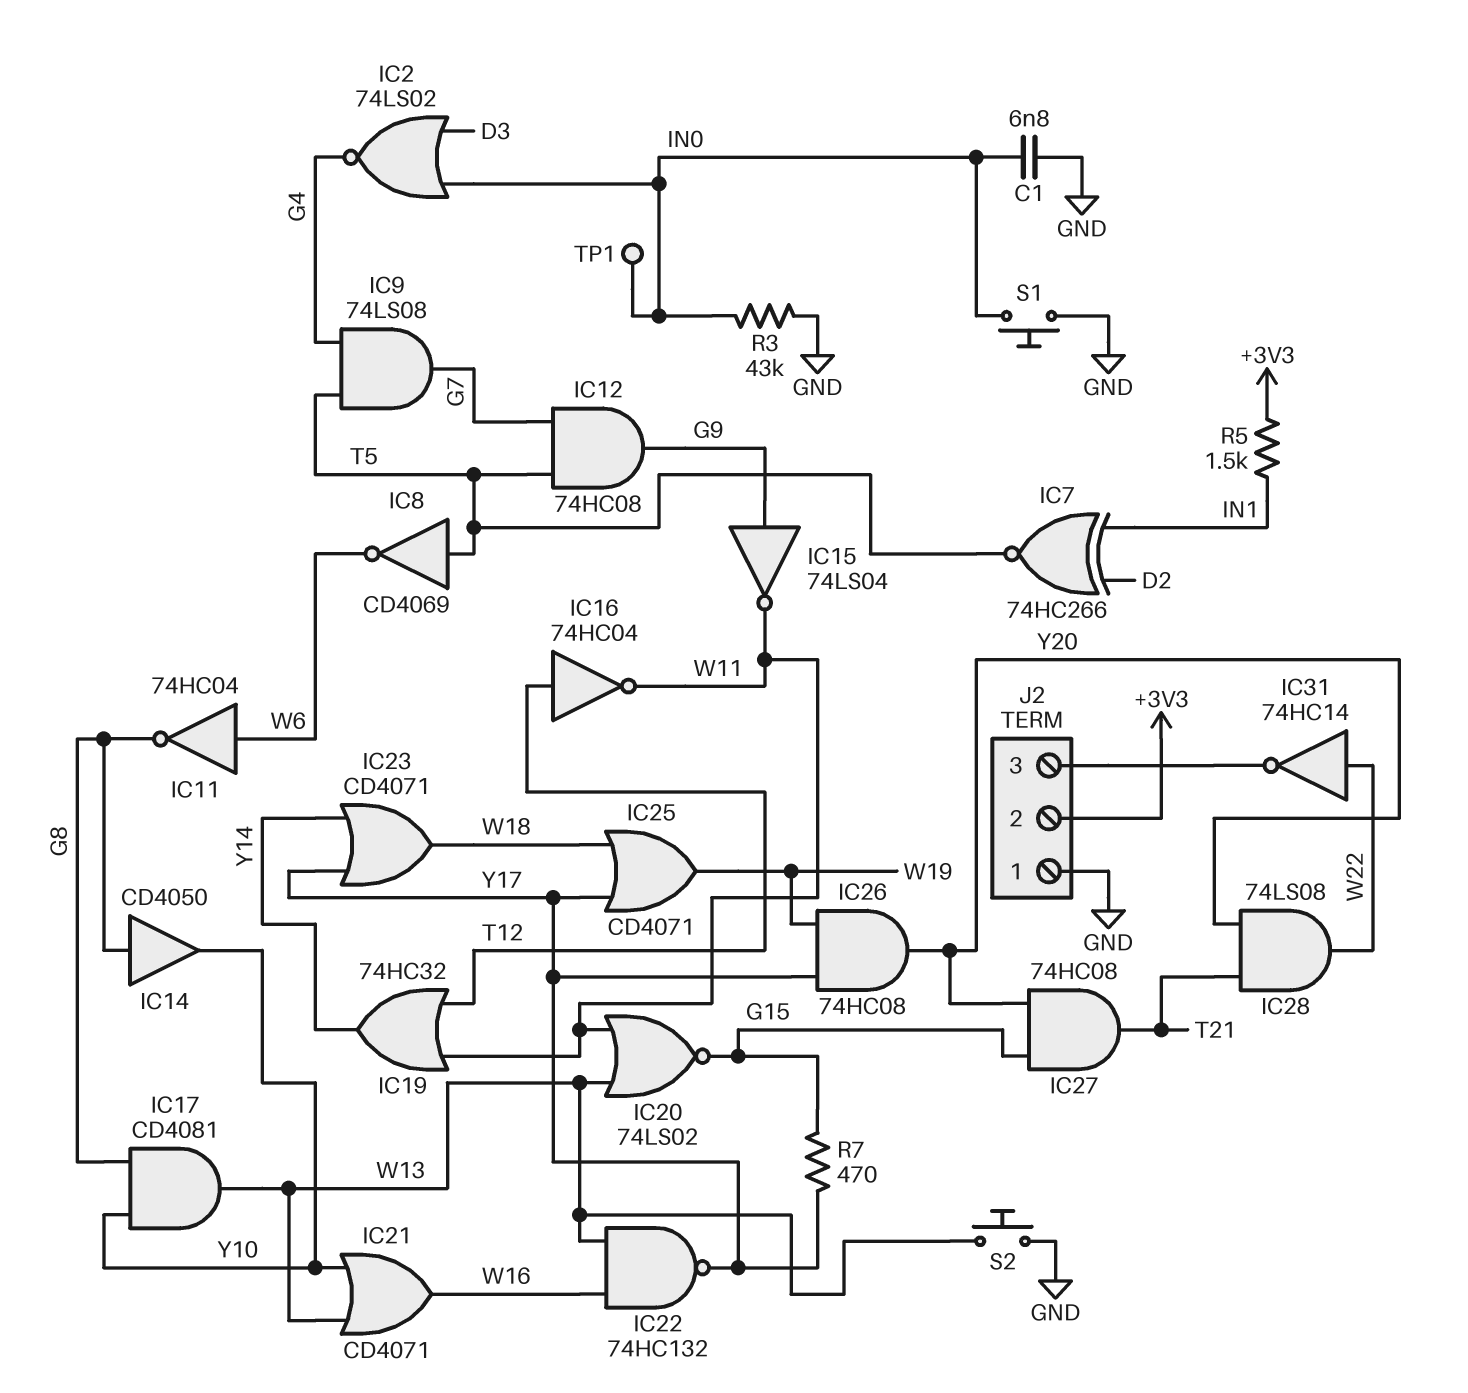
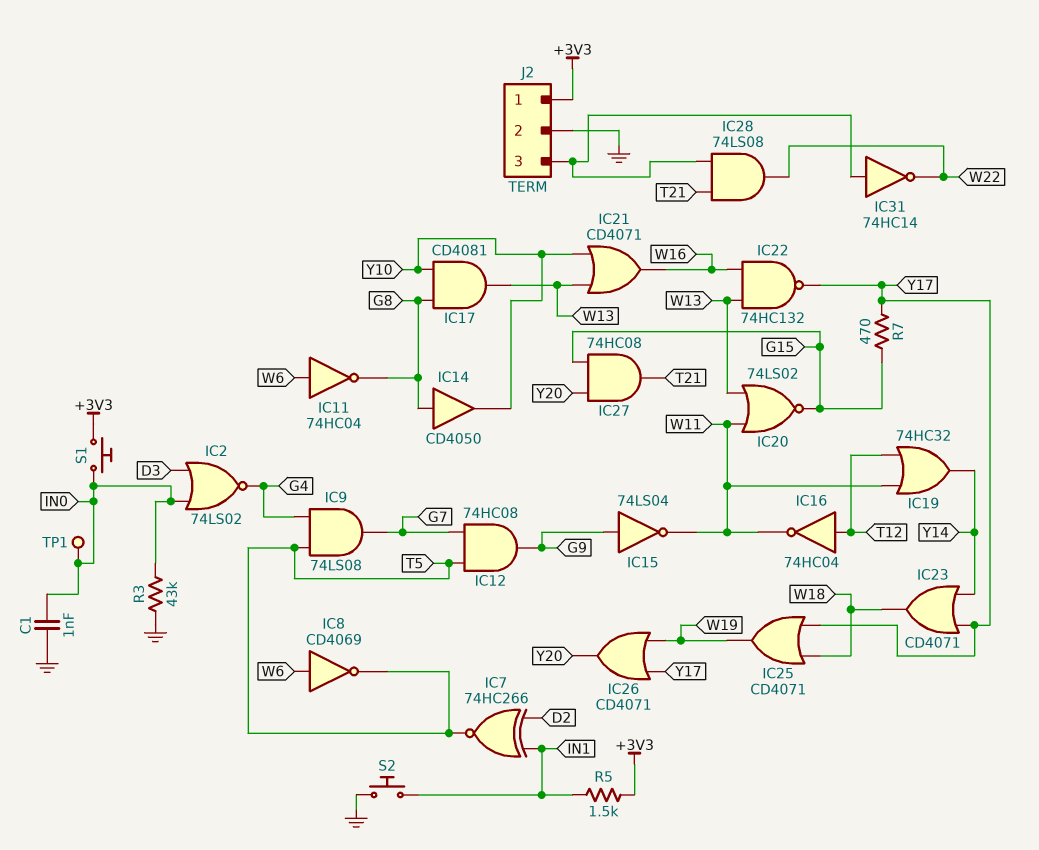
C1: 6.8nF (GND, IN0) -> 1nF (GND, IN0)
IC8: NOT CD4069 (in T5, out W6) -> NOT CD4069 (in W6, out T5)
IC26: AND 74HC08 (in W19, in Y17, out Y20) -> OR CD4071 (in W19, in Y17, out Y20)
IC28: AND 74LS08 (in T21, in Y20, out W22) -> AND 74LS08 (in J2/3, in T21, out W22)
IC31: NOT 74HC14 (in W22, out J2/3) -> NOT 74HC14 (in J2/3, out W22)
J2 pin 1: GND -> +3V3
J2 pin 2: +3V3 -> GND
S1: button (GND, IN0) -> button (+3V3, IN0)
S2: button (GND, W13) -> button (GND, IN1)

